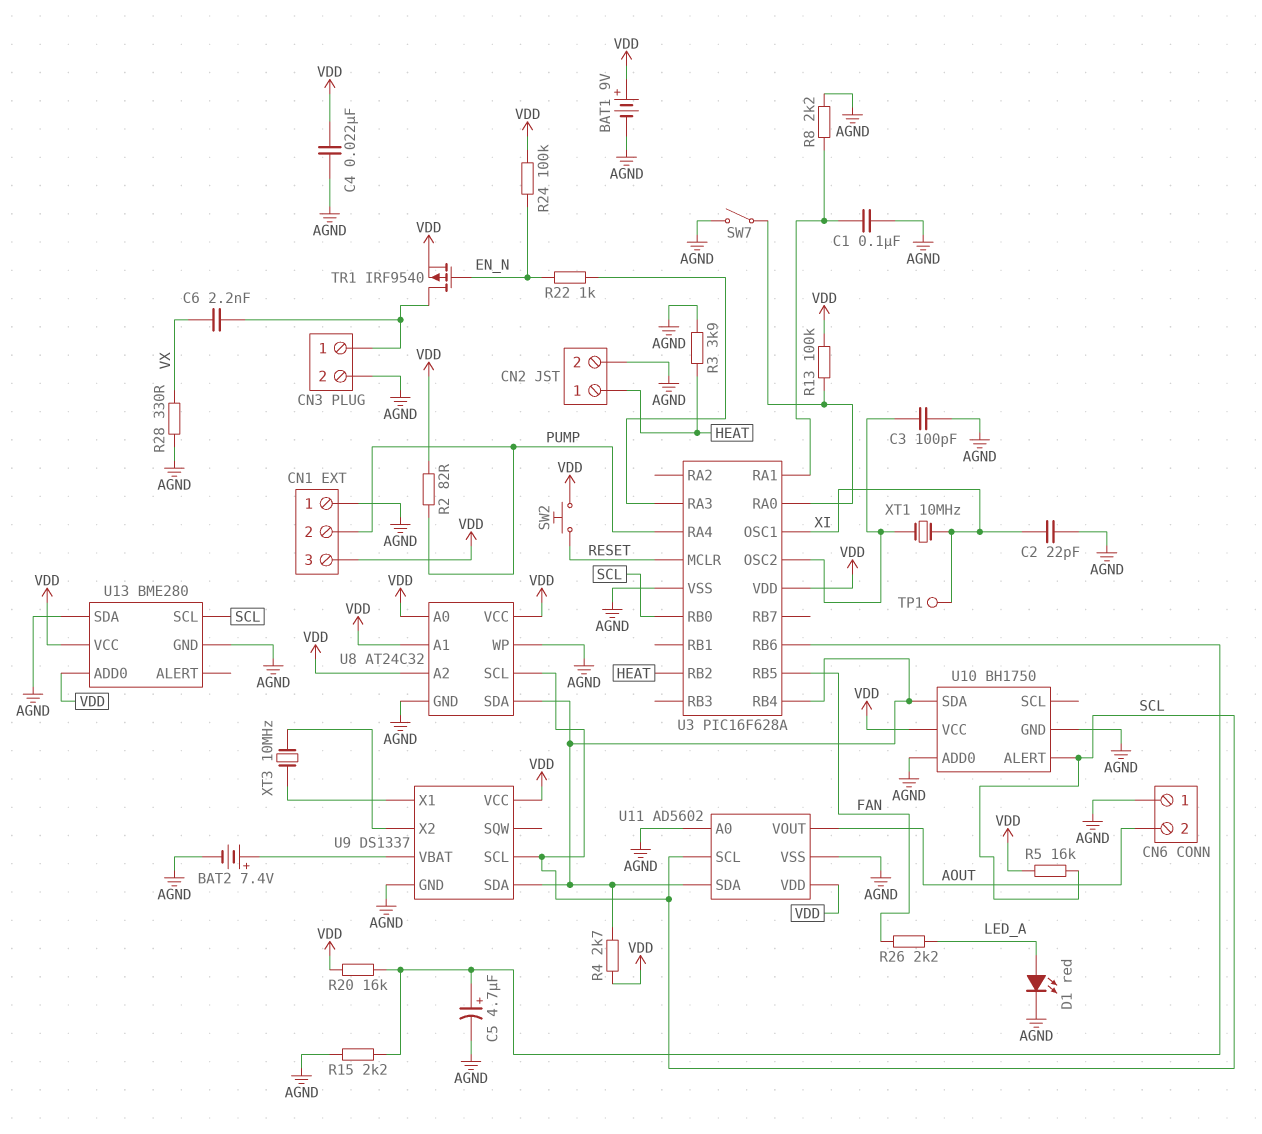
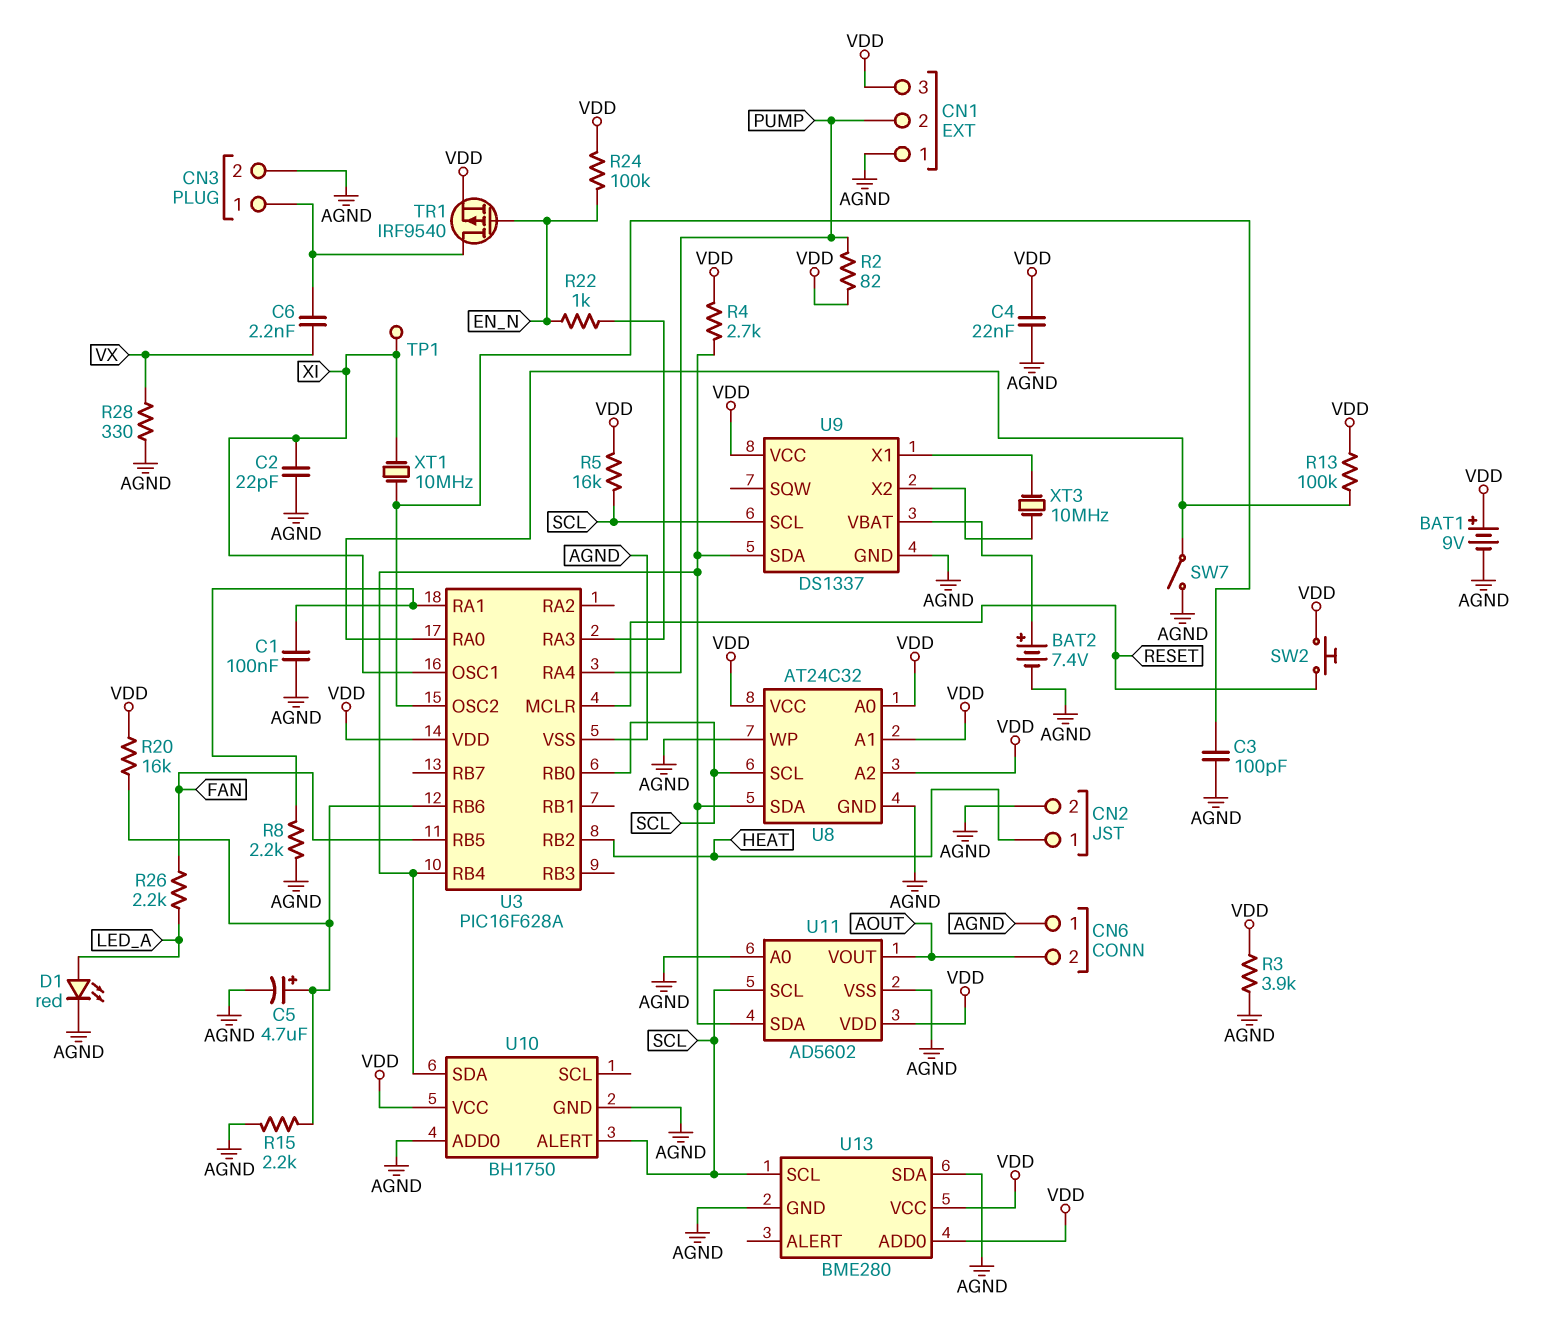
R3: 3.9k (AGND, HEAT) -> 3.9k (AGND, VDD)

